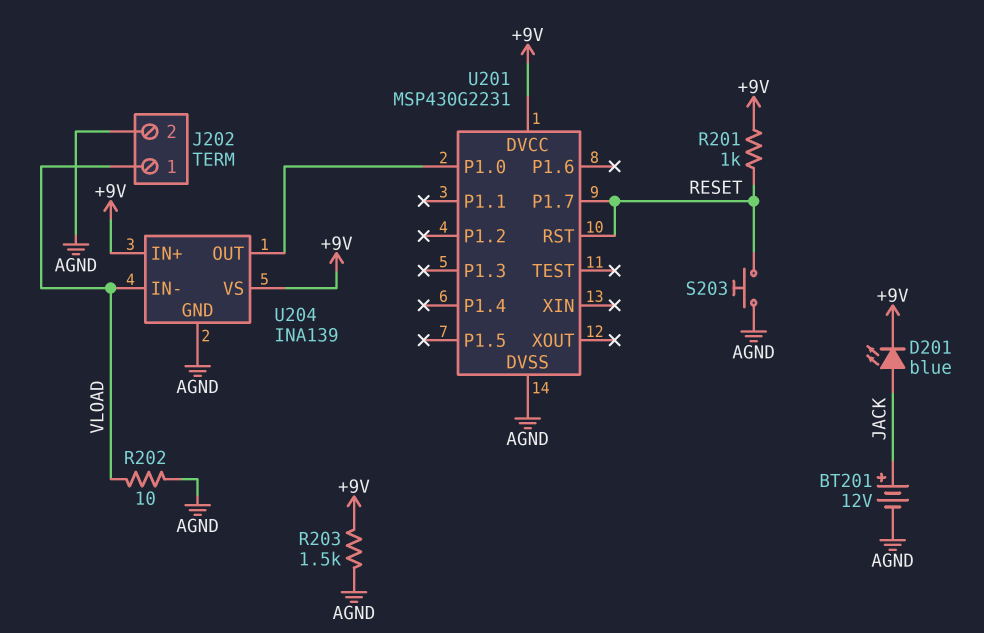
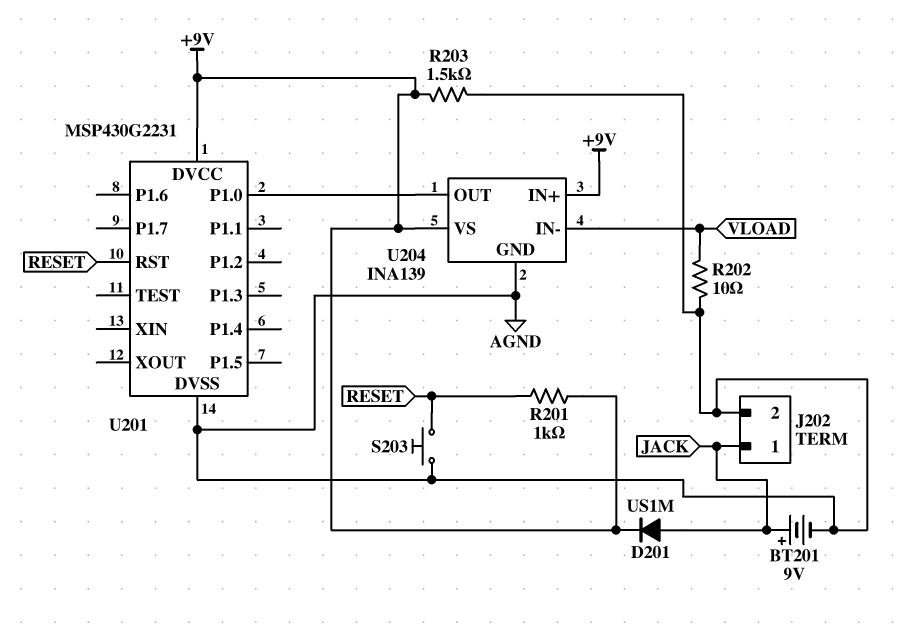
BT201: 12V (plus JACK, minus AGND) -> 9V (plus JACK, minus AGND)
D201: LED blue (A JACK, K +9V) -> diode US1M (A JACK, K +9V)
J202 pin 1: VLOAD -> JACK
U201 pin P1.7: RESET -> none

